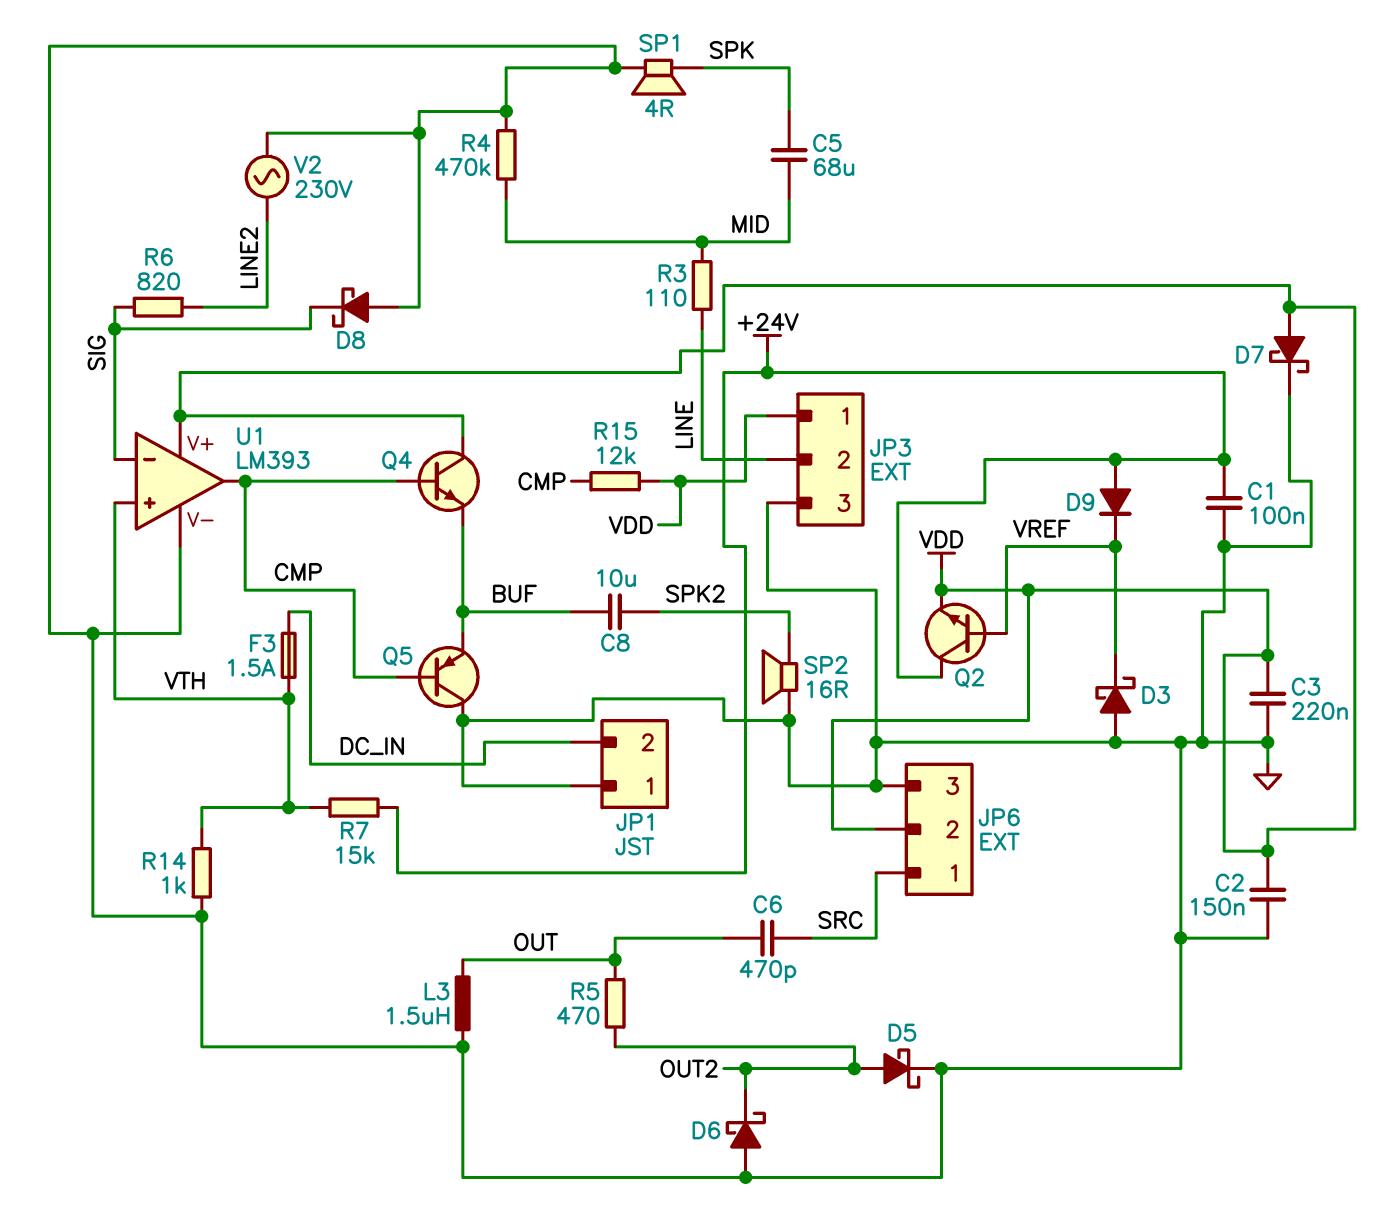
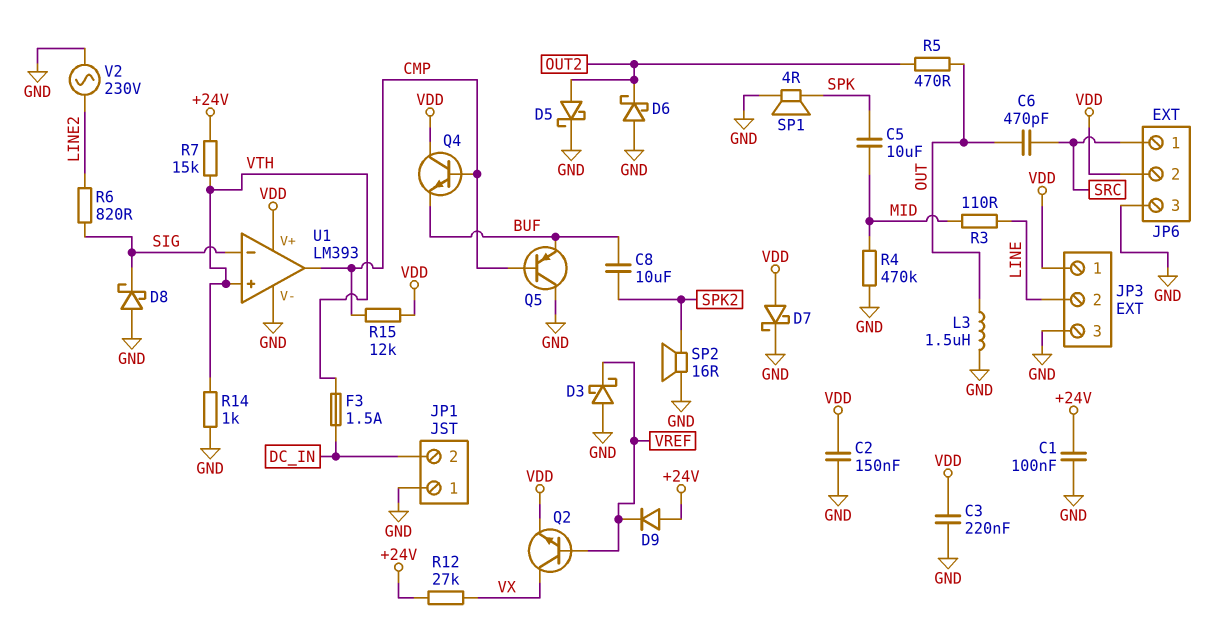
C5: 68uF (MID, SPK) -> 10uF (MID, SPK)
Q2: NPN (B VREF, C +24V, E VDD) -> NPN (B VREF, C VX, E VDD)
R12: none -> 27k (+24V, VX)

